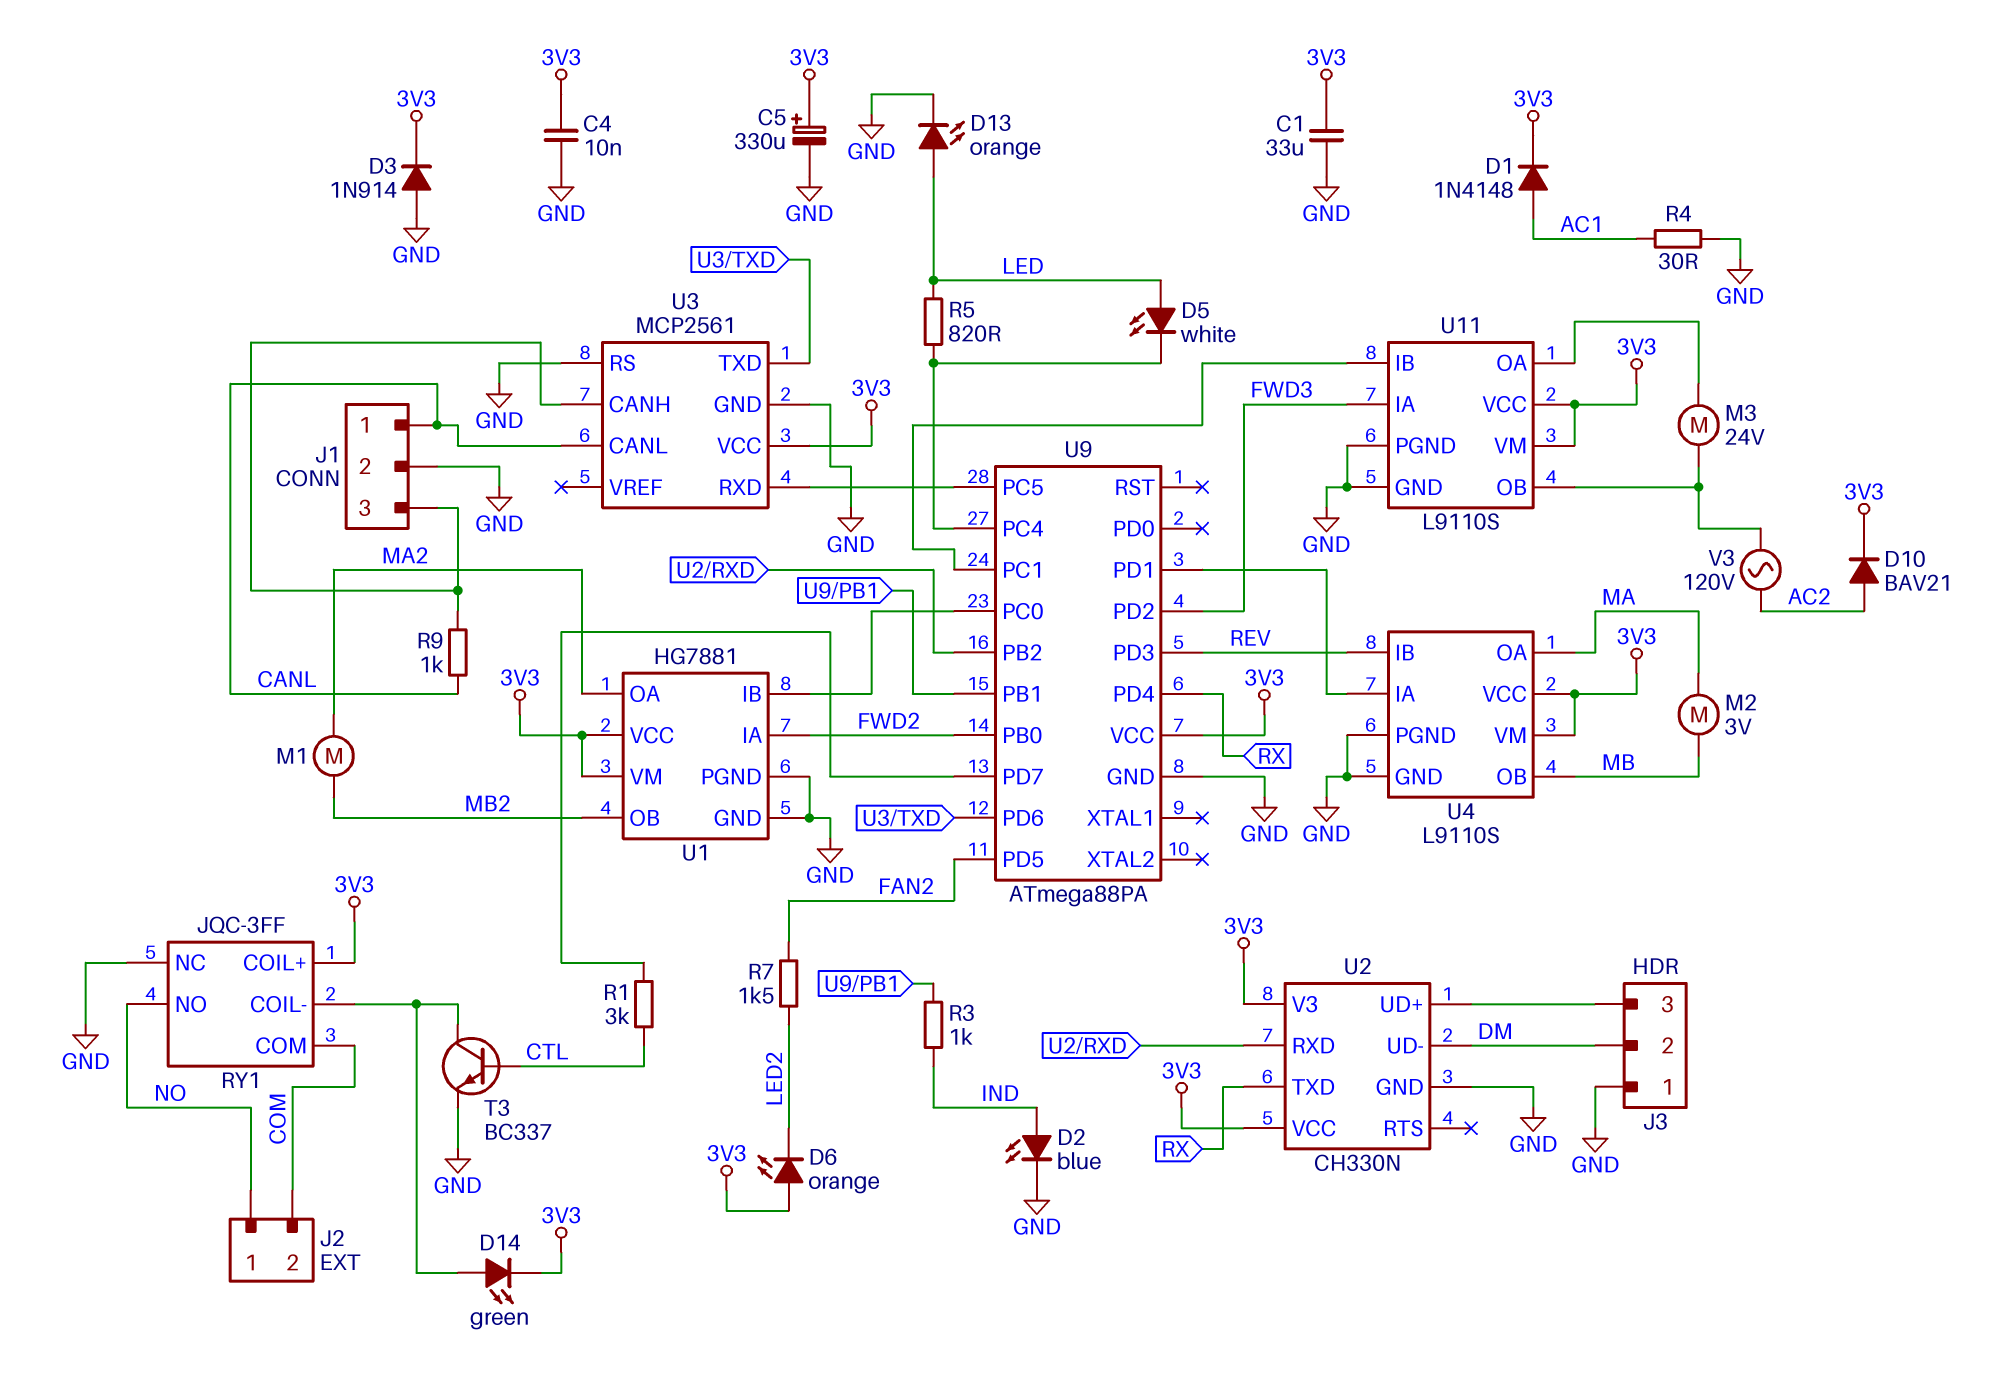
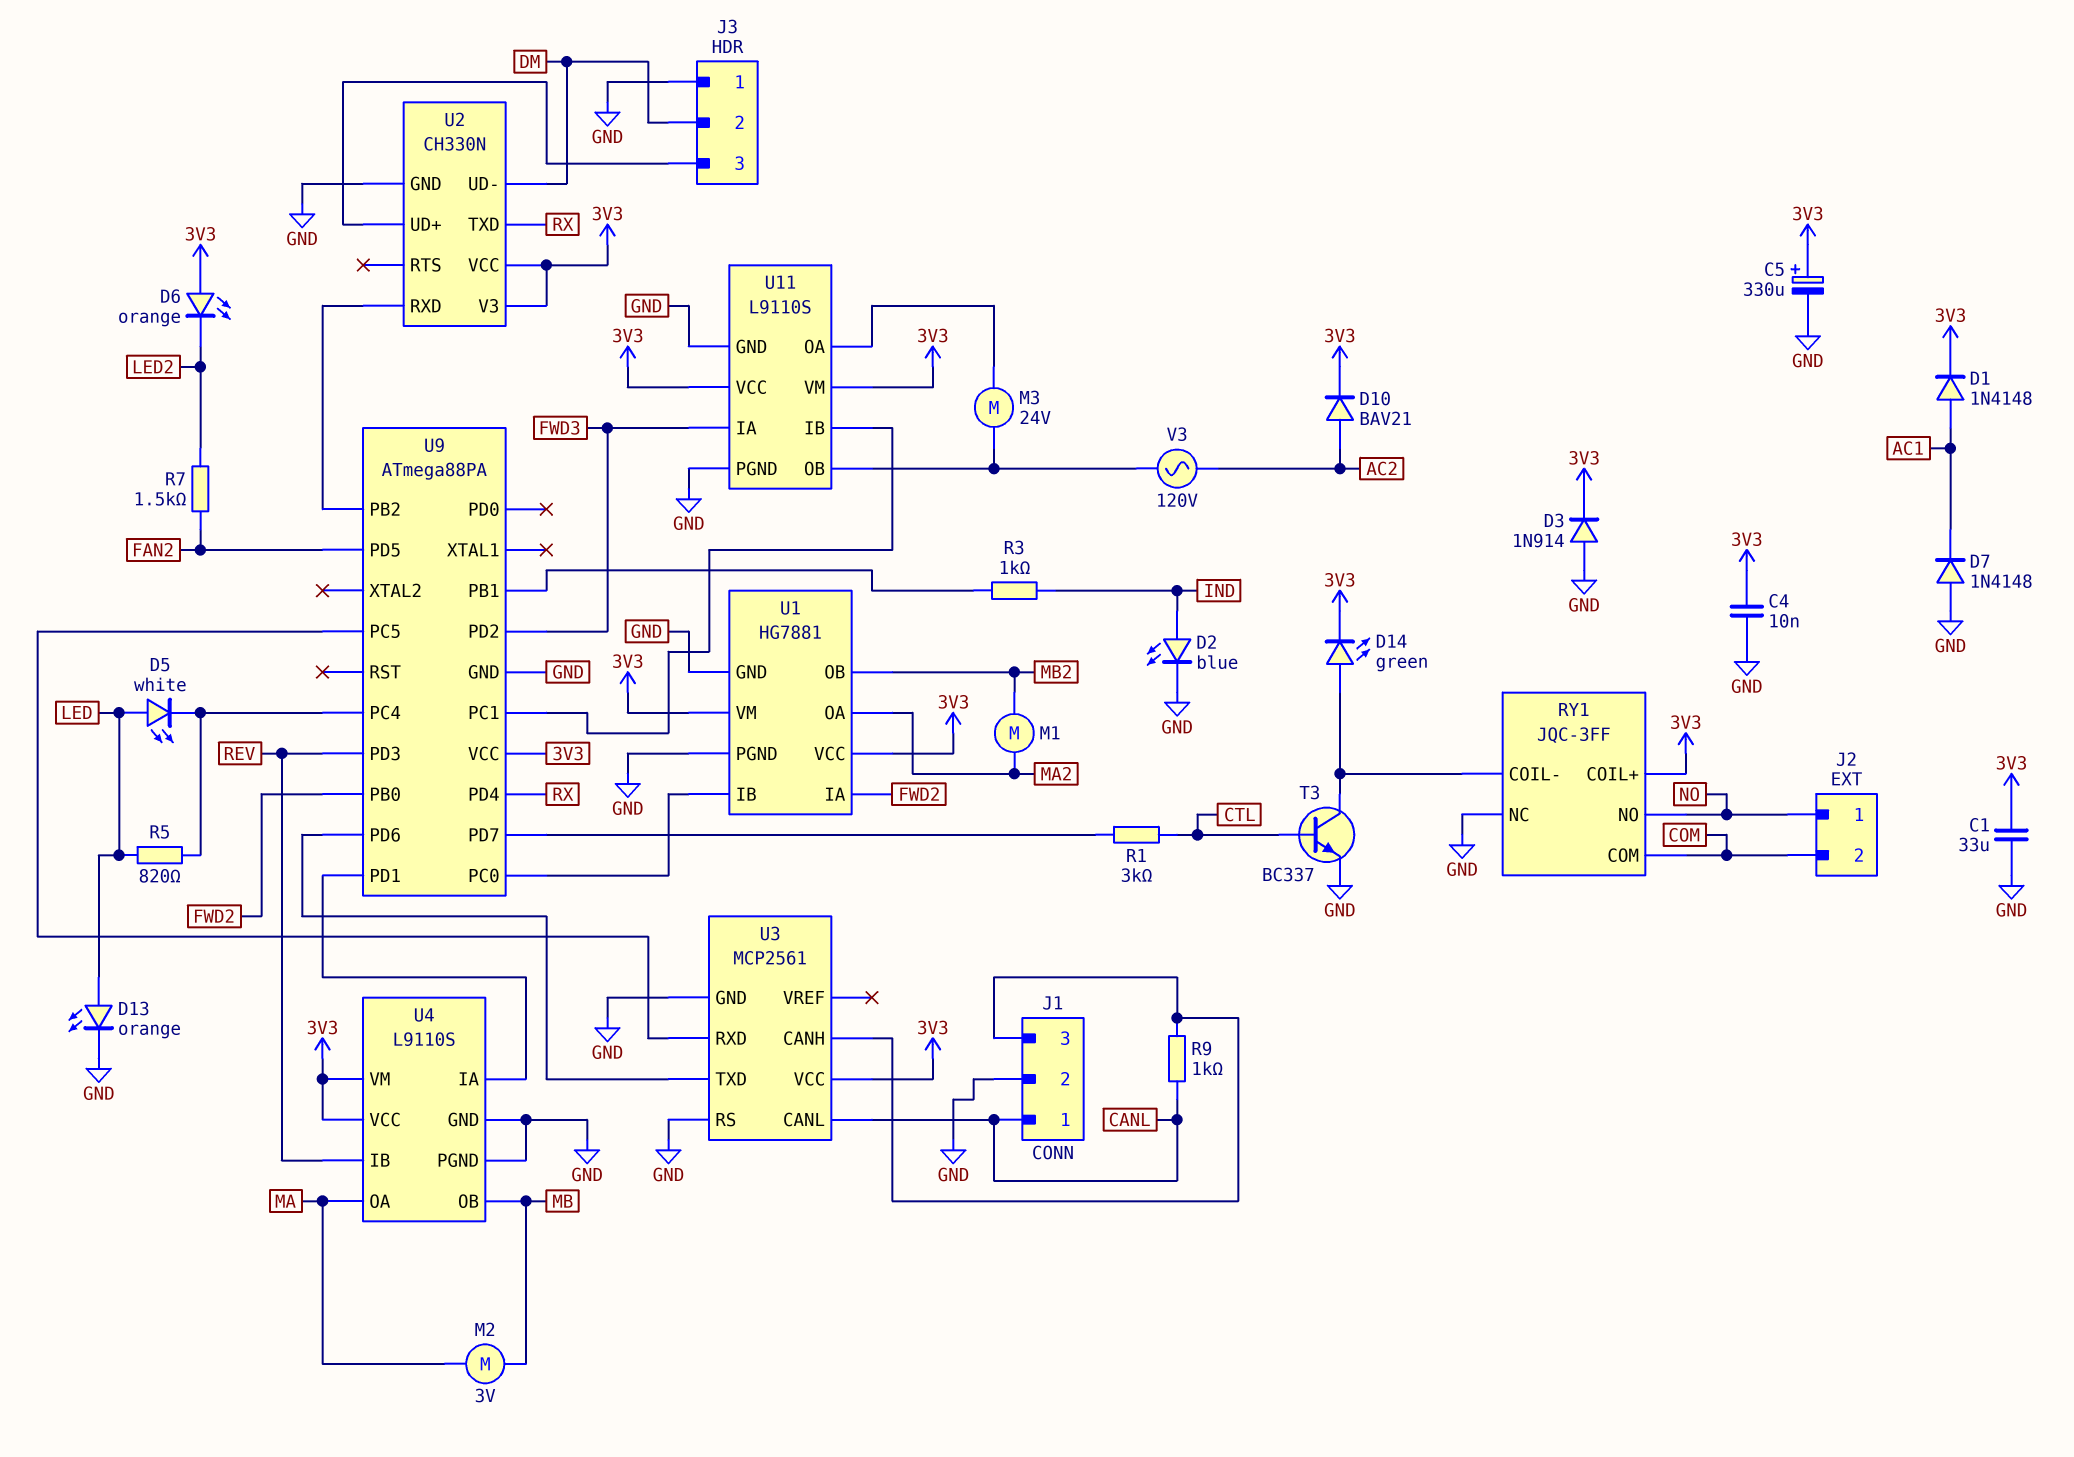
D7: none -> diode 1N4148 (A GND, K AC1)
R4: 30 (AC1, GND) -> none

